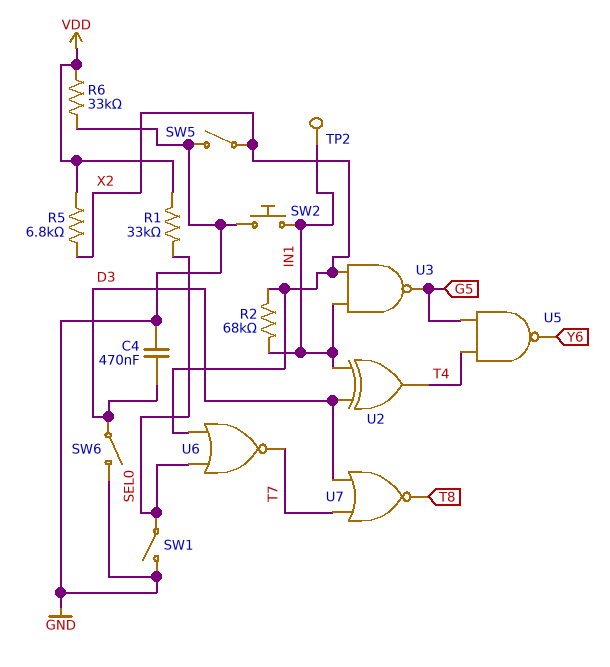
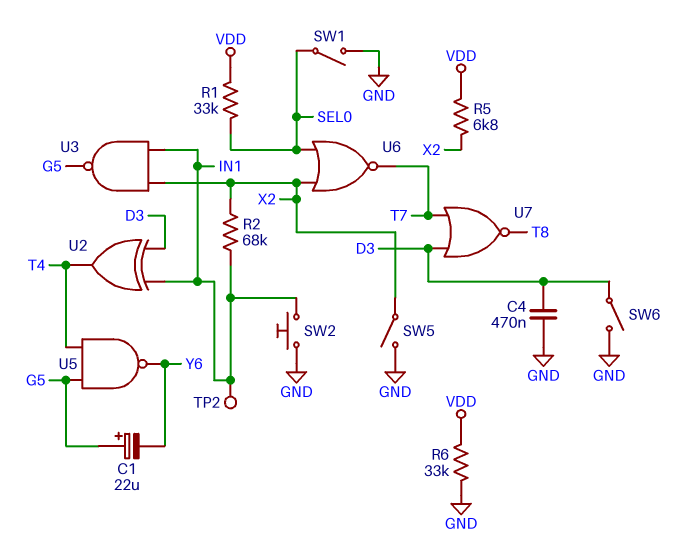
C1: none -> 22uF (plus G5, minus Y6)

